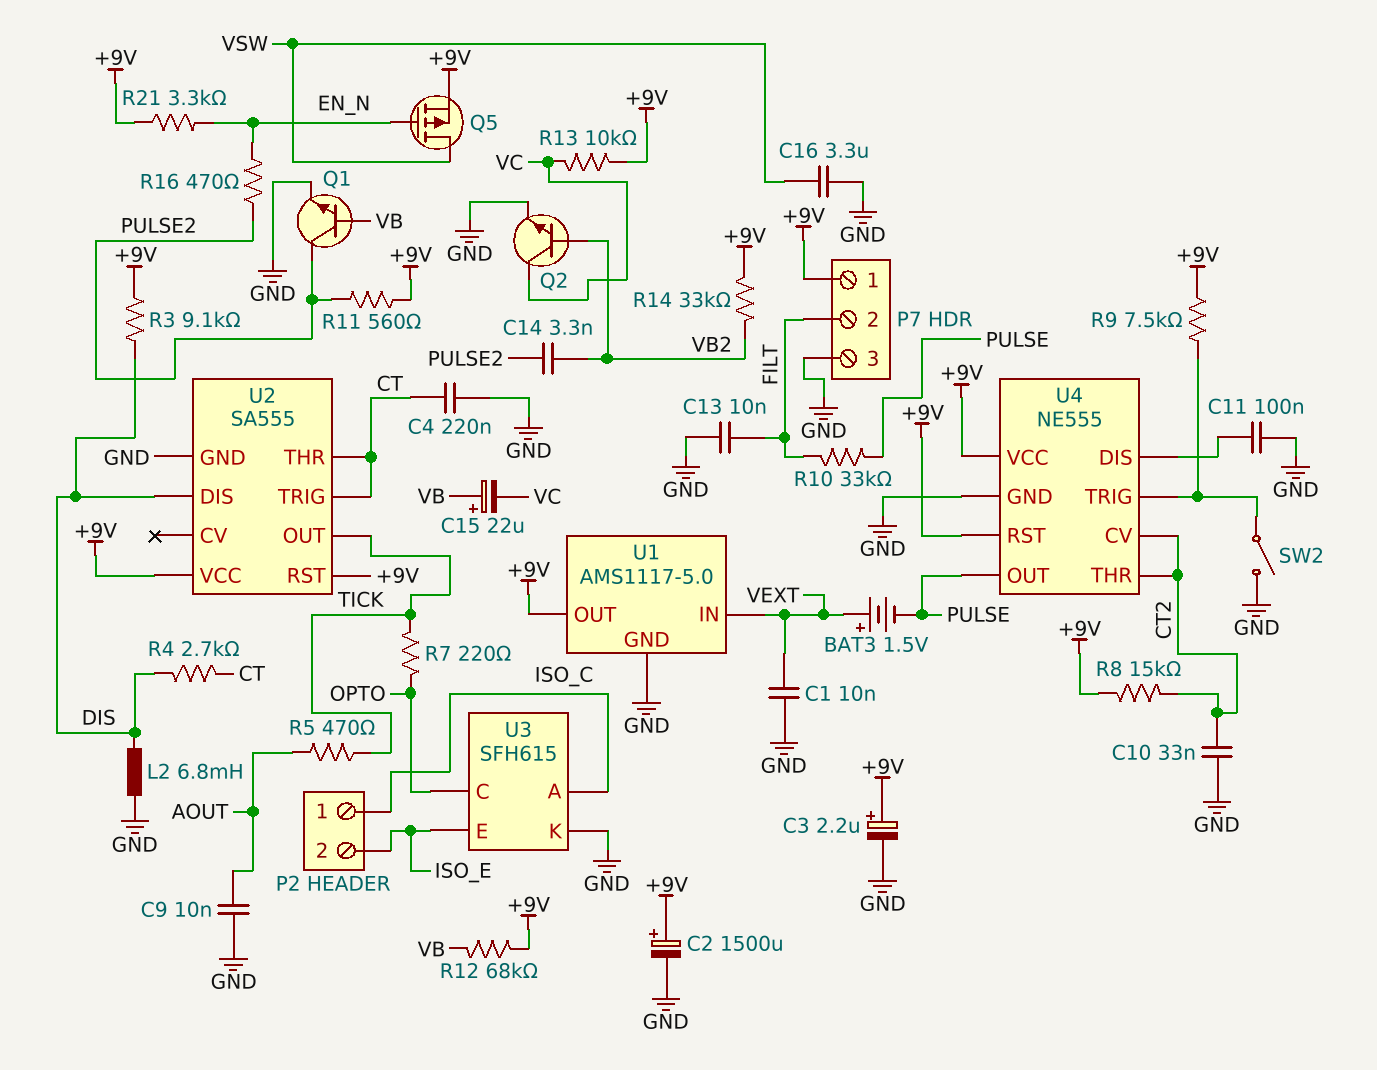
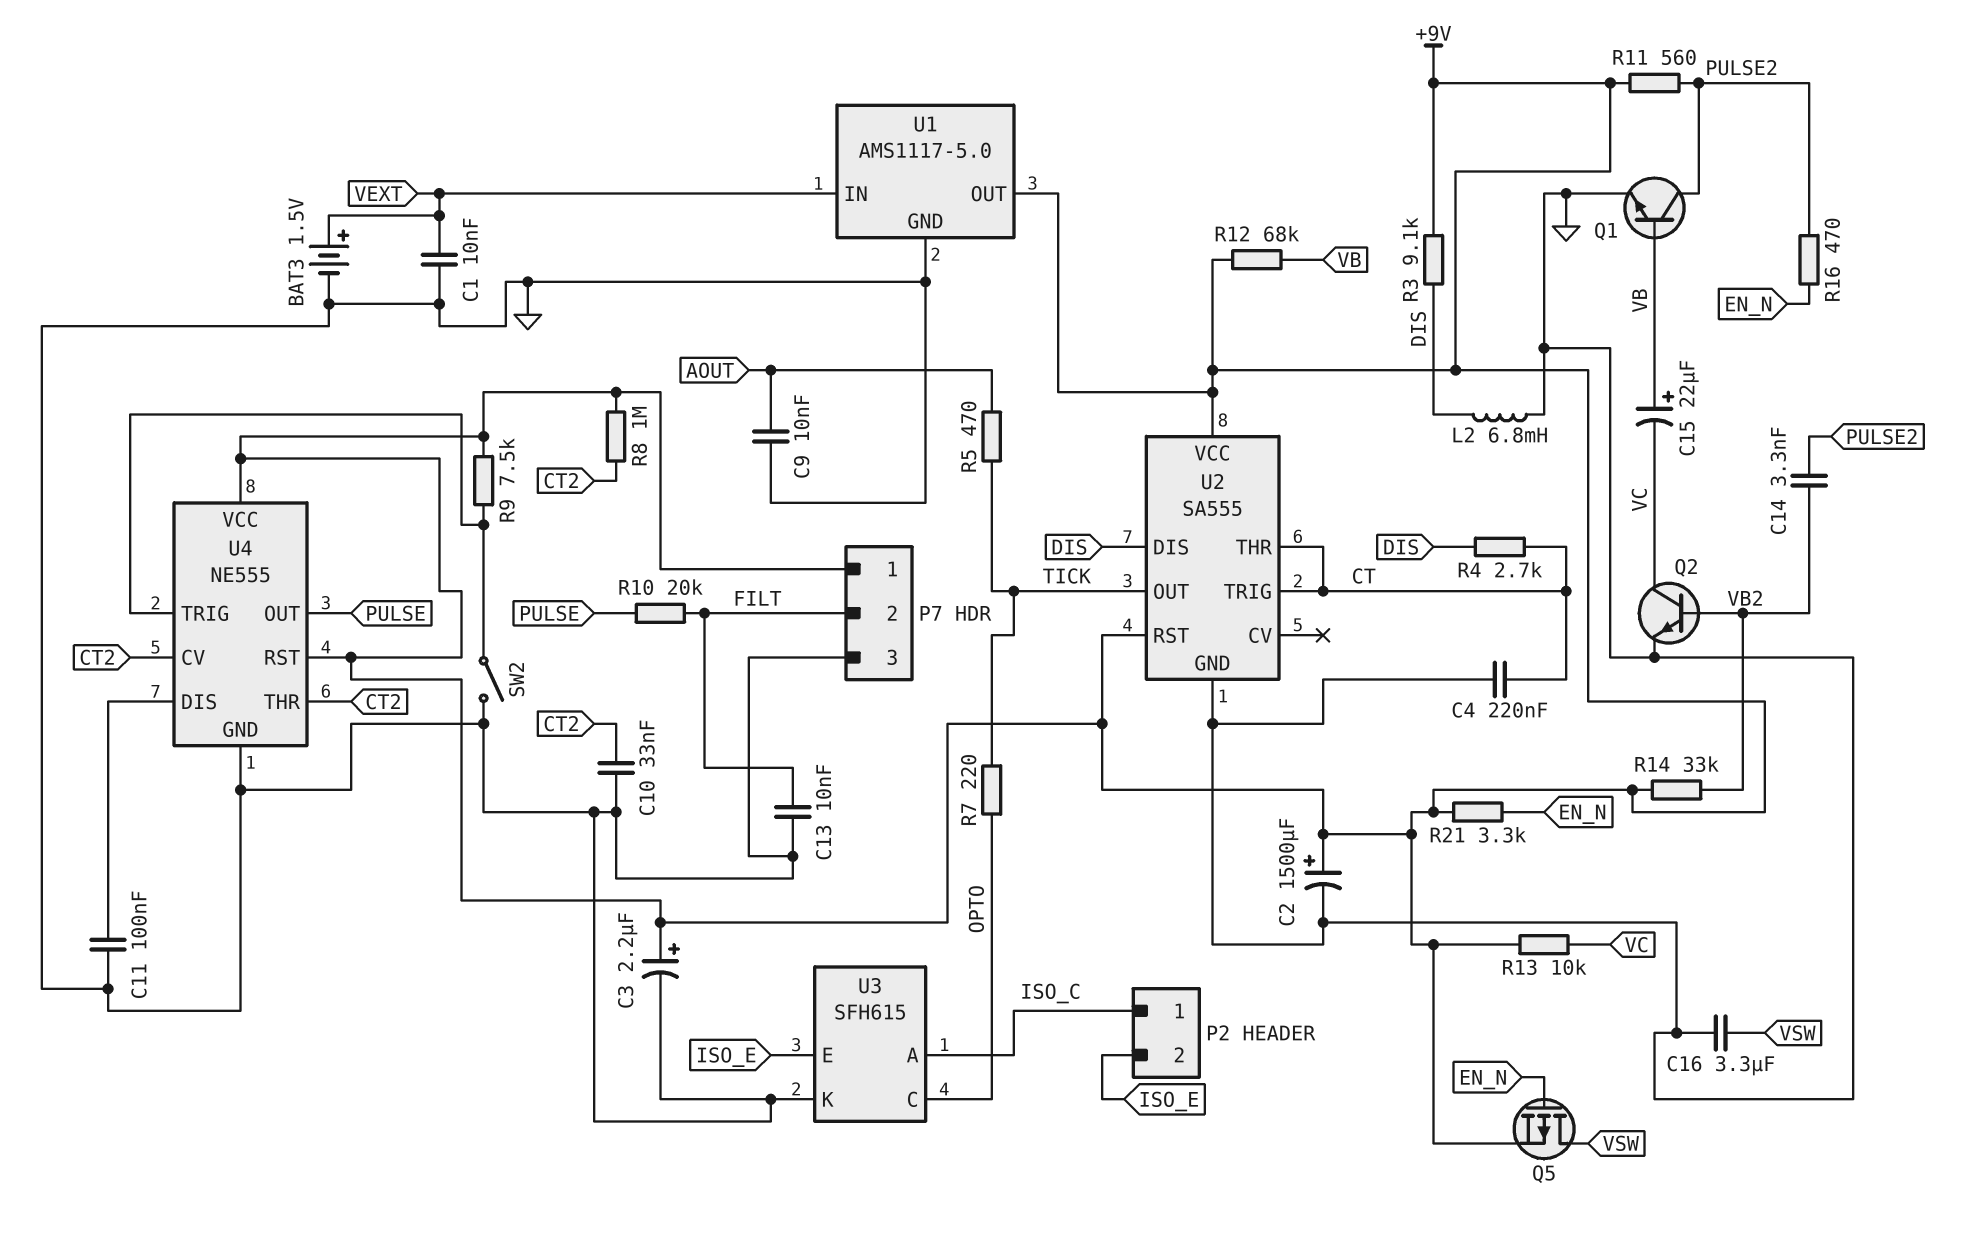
BAT3: 1.5V (plus VEXT, minus PULSE) -> 1.5V (plus VEXT, minus GND)
R8: 15k (+9V, CT2) -> 1M (+9V, CT2)
R10: 33k (FILT, PULSE) -> 20k (FILT, PULSE)

